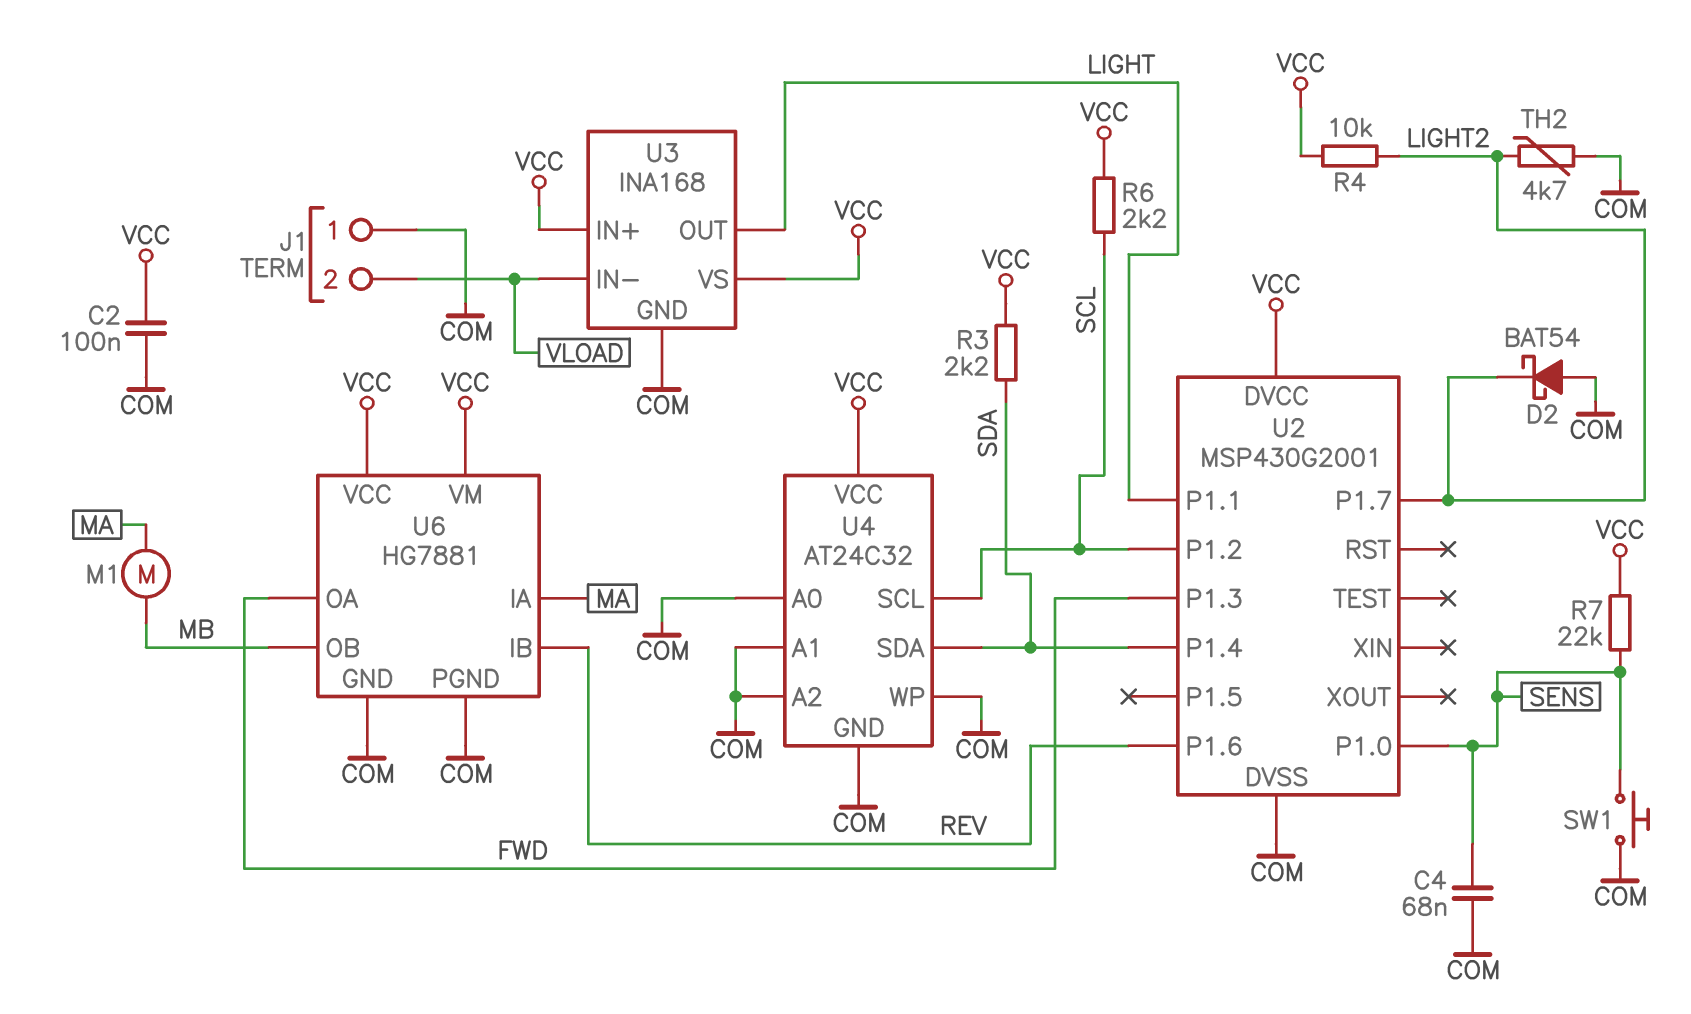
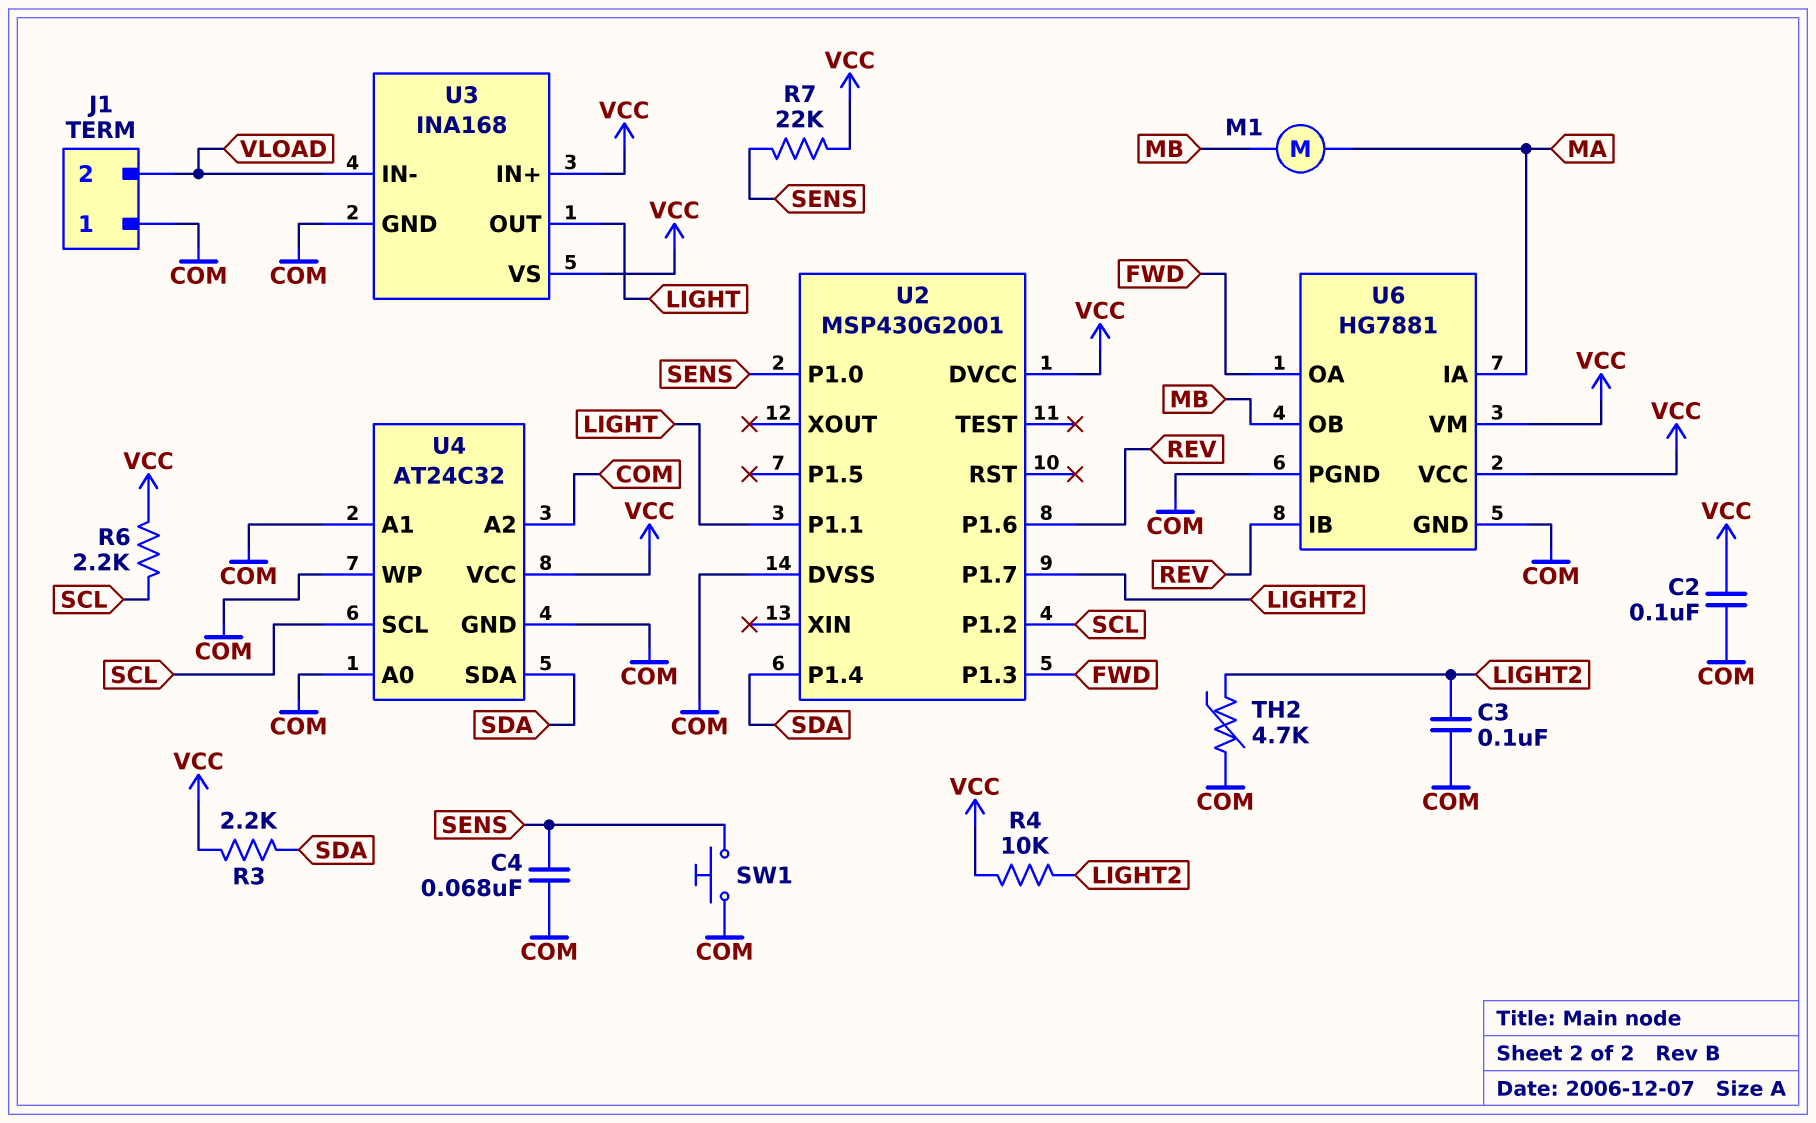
C3: none -> 100nF (COM, LIGHT2)
D2: schottky BAT54 (A COM, K LIGHT2) -> none

